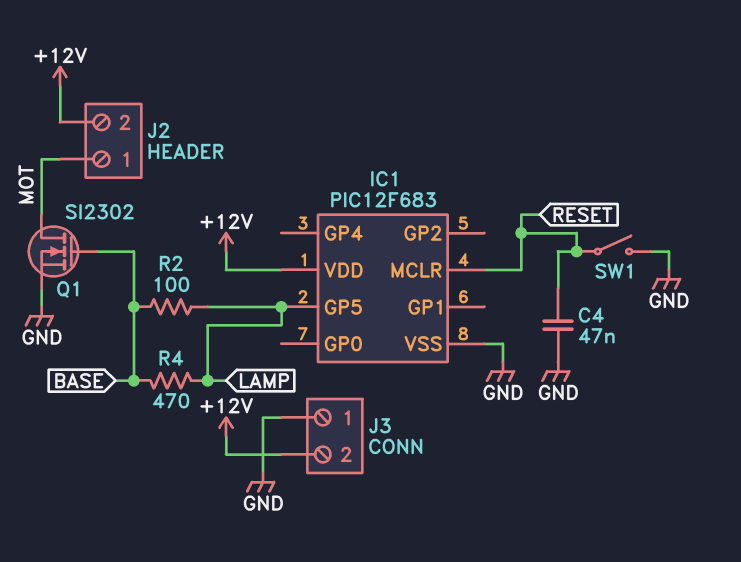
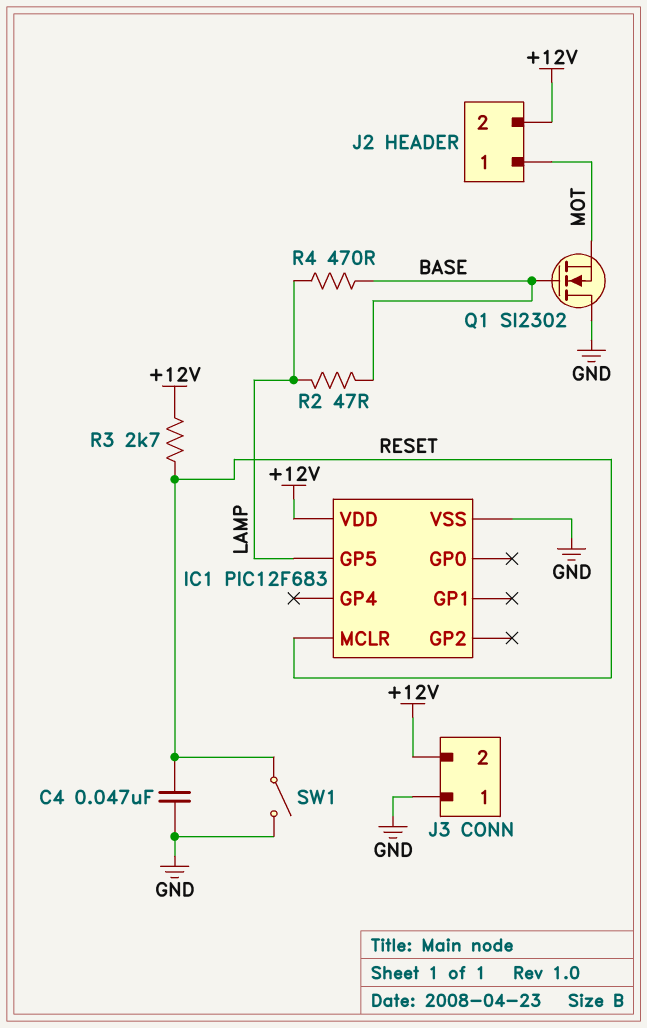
Q1: NMOS SI2302 (G BASE, D MOT, S GND) -> NMOS SI2302 (G BASE, D GND, S MOT)
R2: 100 (BASE, LAMP) -> 47 (BASE, LAMP)
R3: none -> 2.7k (+12V, RESET)

